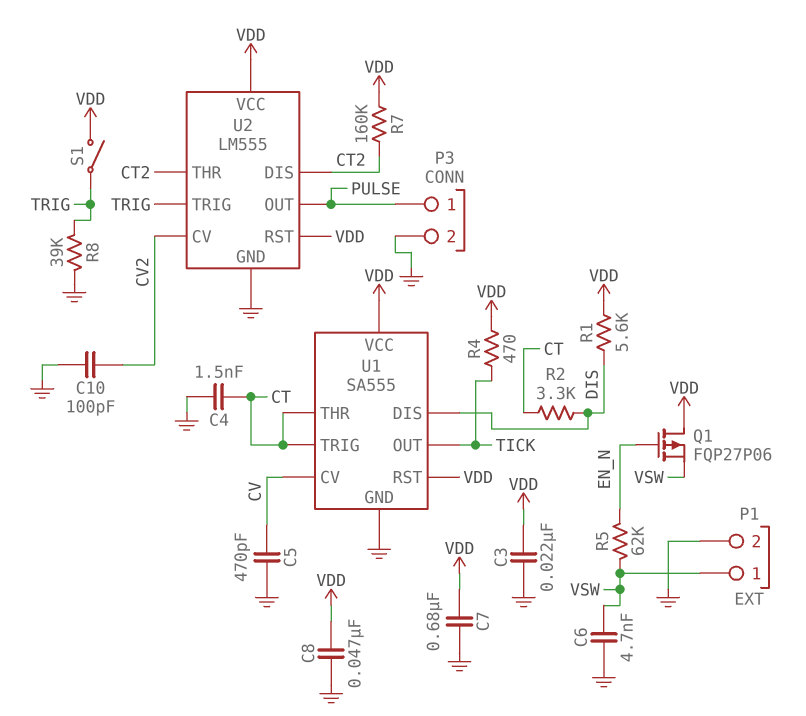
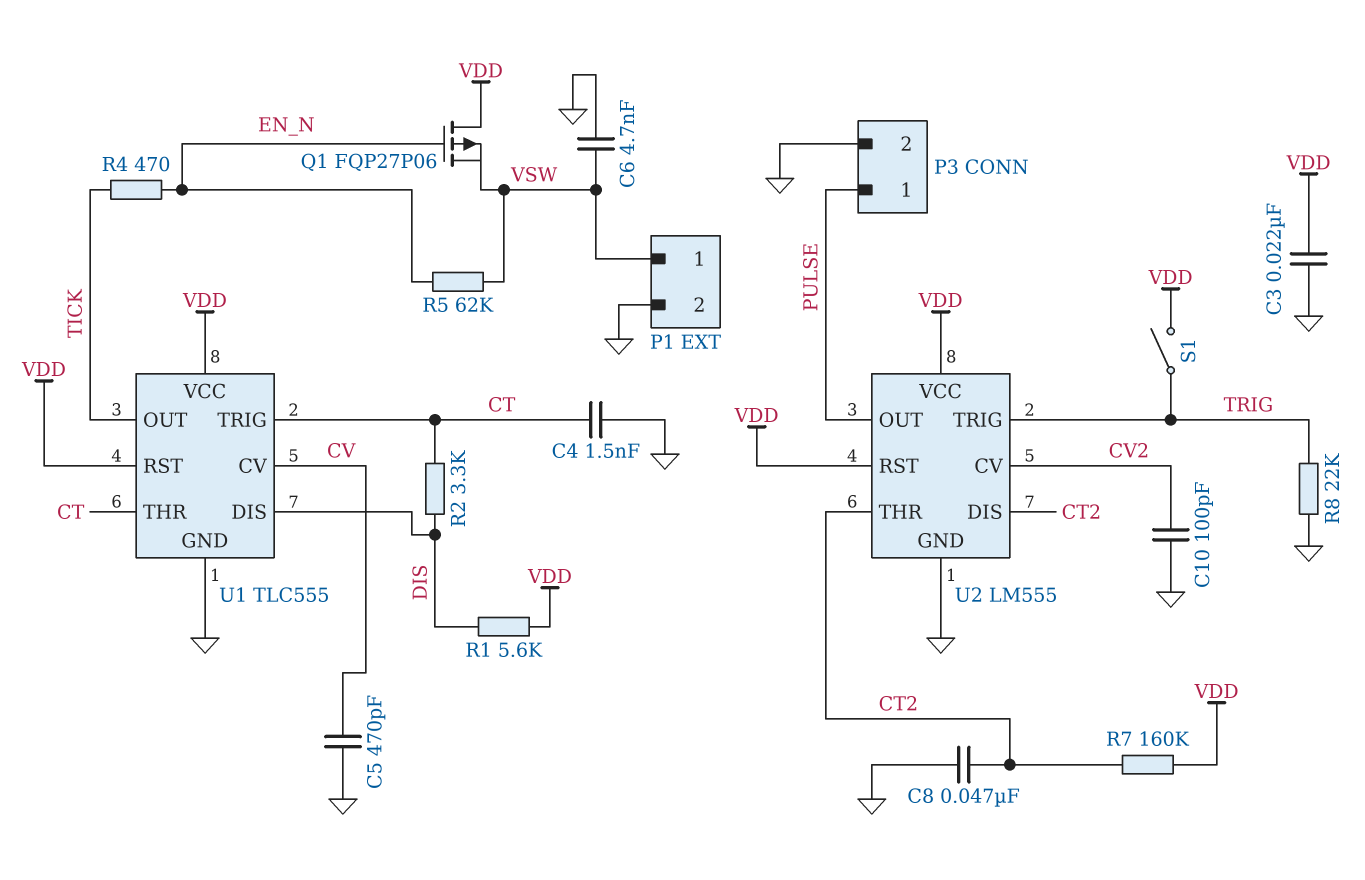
C7: 680nF (GND, VDD) -> none
C8: 47nF (GND, VDD) -> 47nF (CT2, GND)
R4: 470 (TICK, VDD) -> 470 (EN_N, TICK)
R8: 39k (GND, TRIG) -> 22k (GND, TRIG)
U1: SA555 -> TLC555

